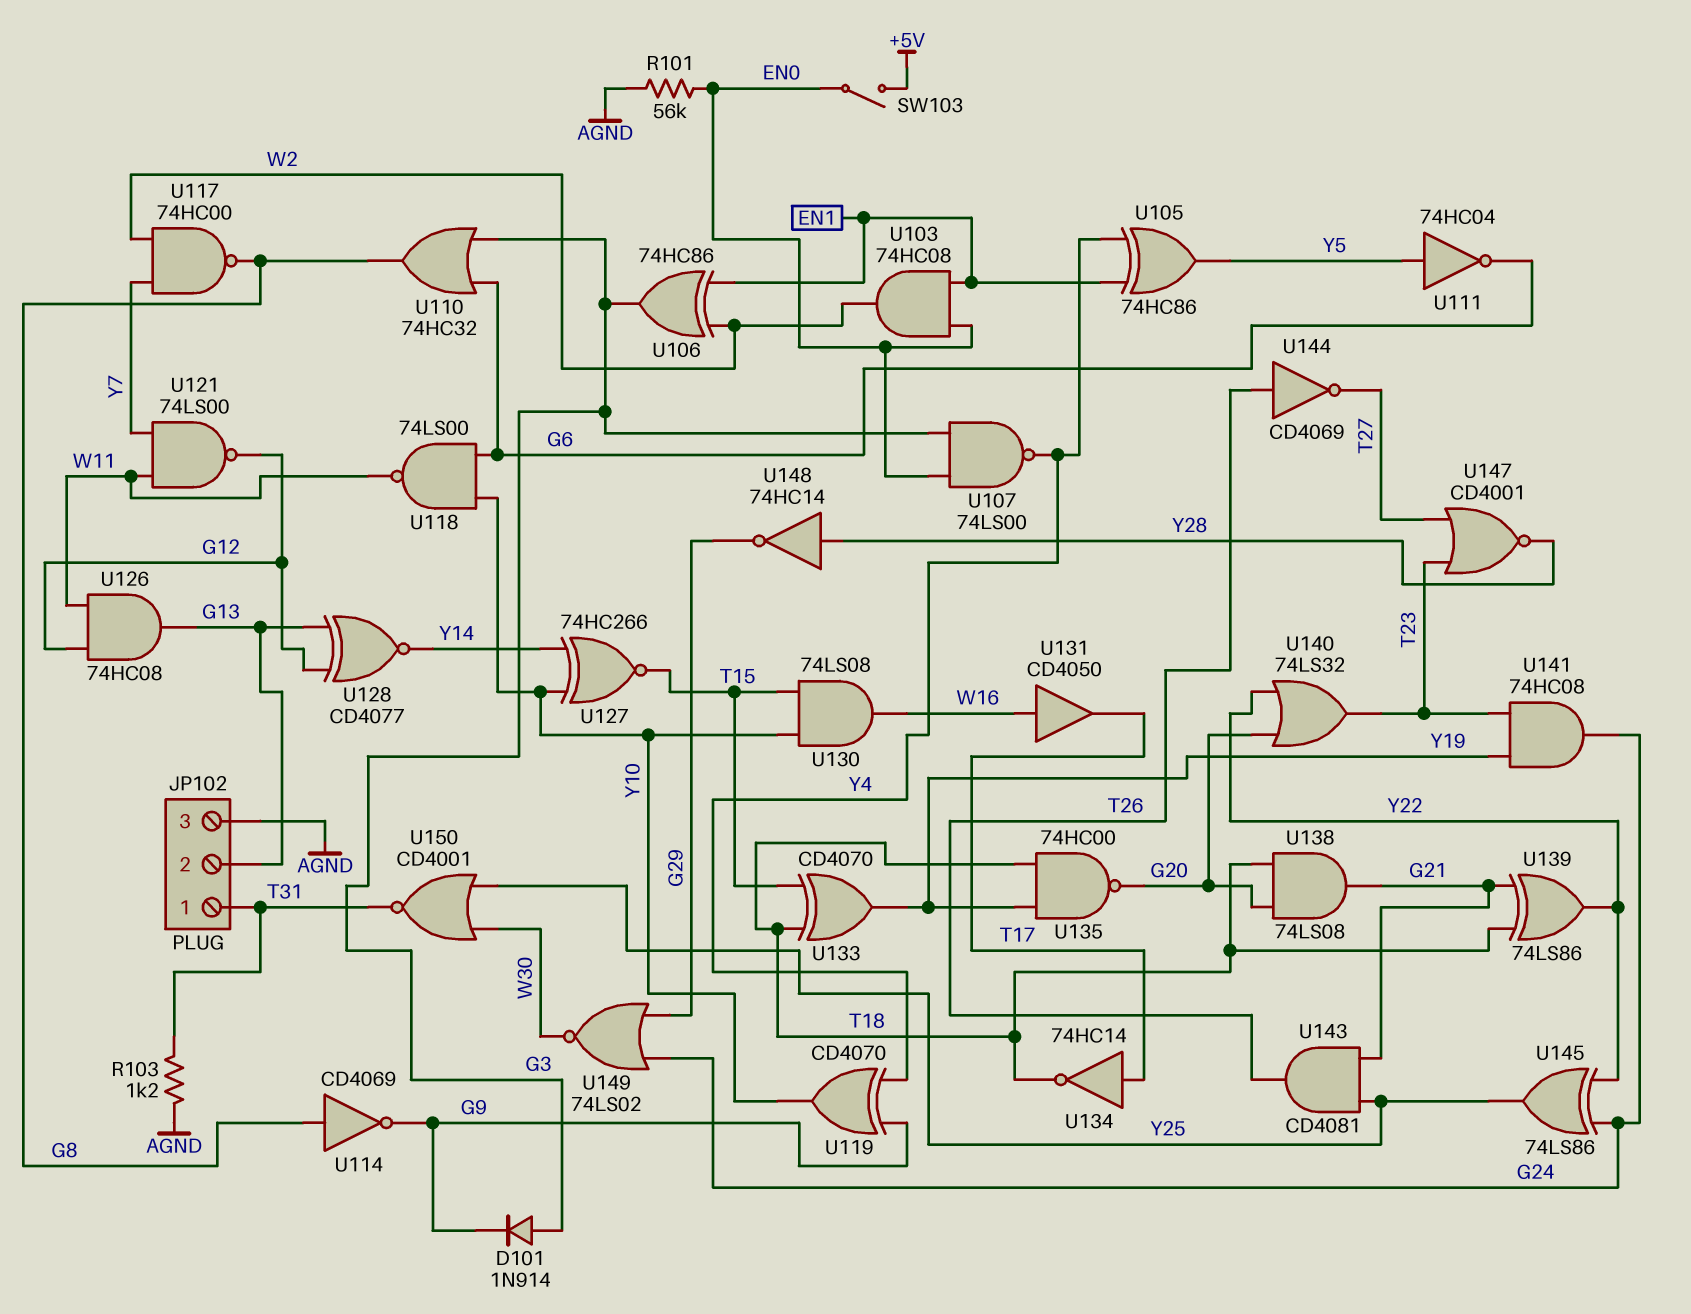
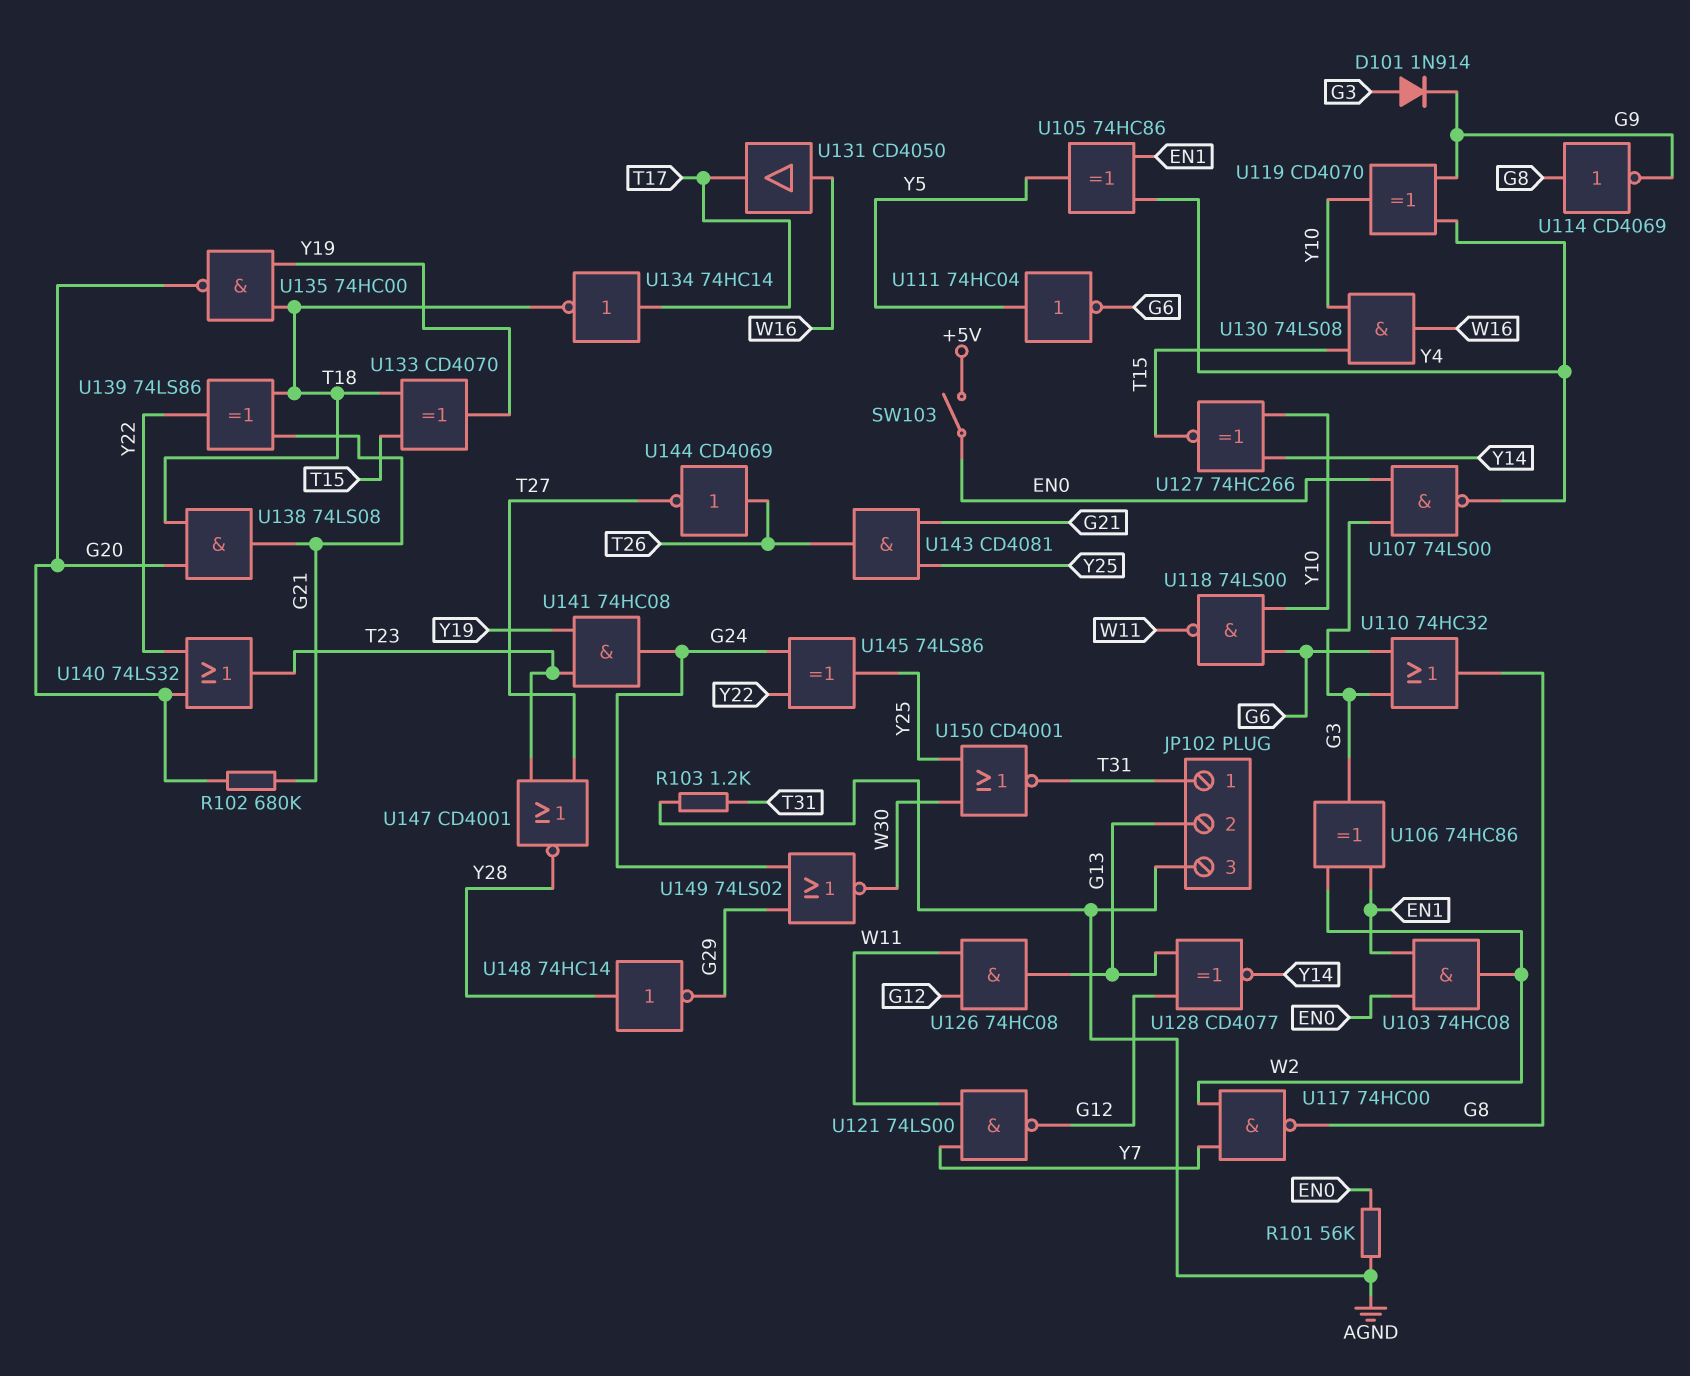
R102: none -> 680k (G20, G21)

